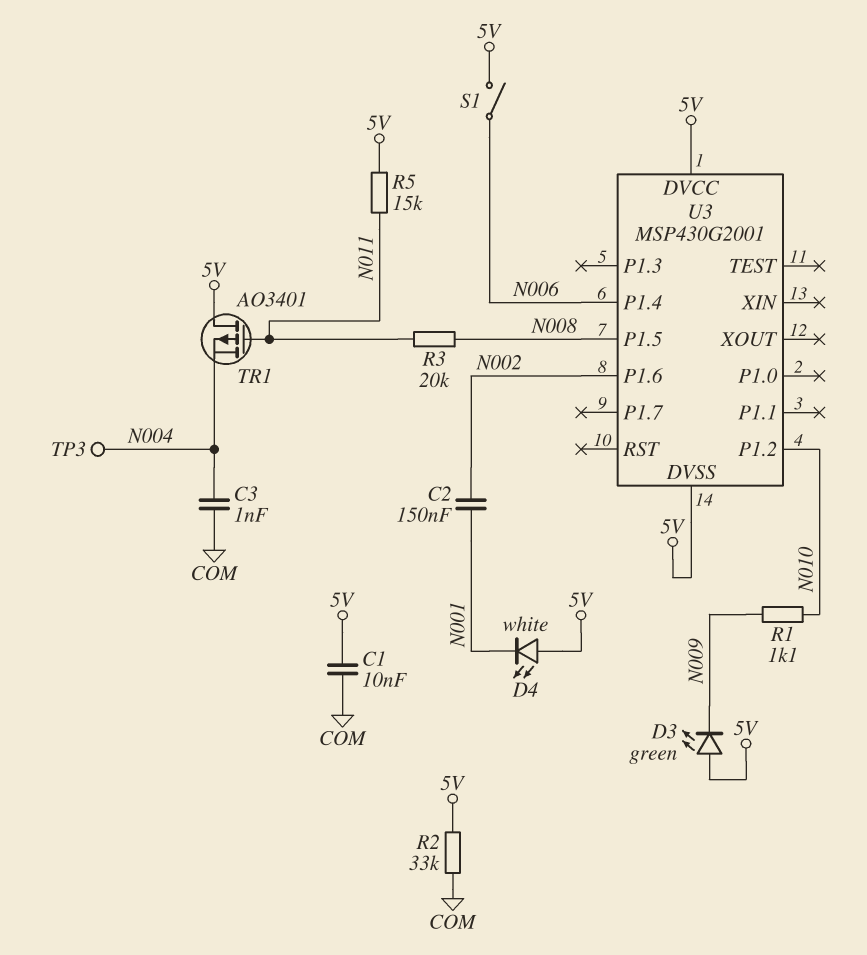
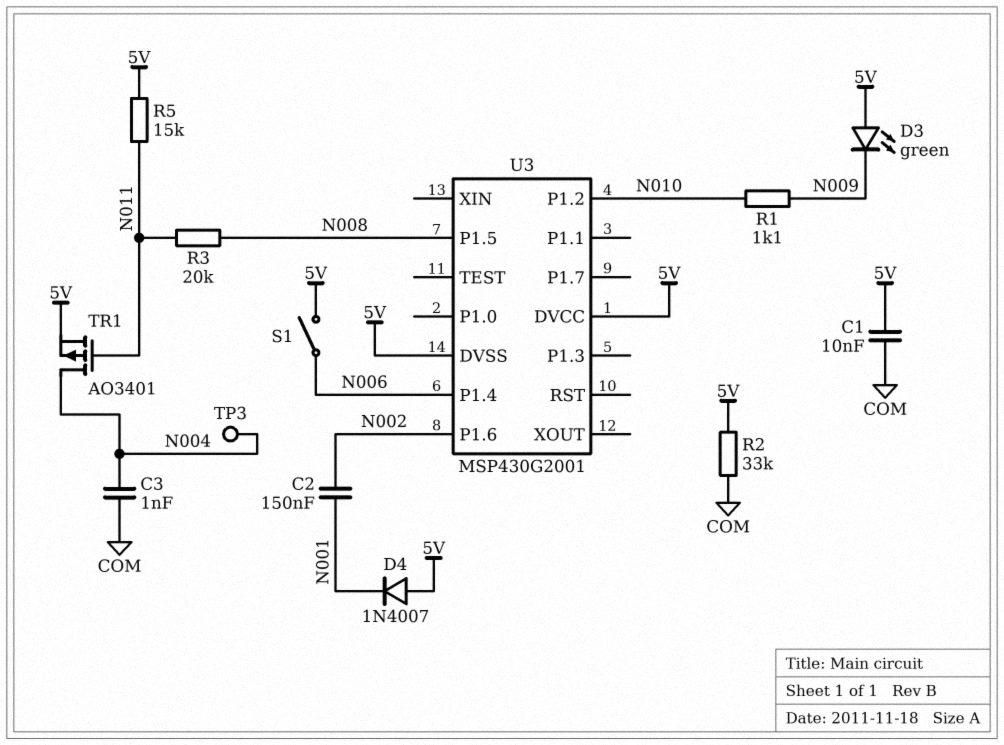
D4: LED white (A 5V, K N001) -> diode 1N4007 (A 5V, K N001)
TR1: PMOS AO3401 (G N011, D 5V, S N004) -> PMOS AO3401 (G N011, D N004, S 5V)

